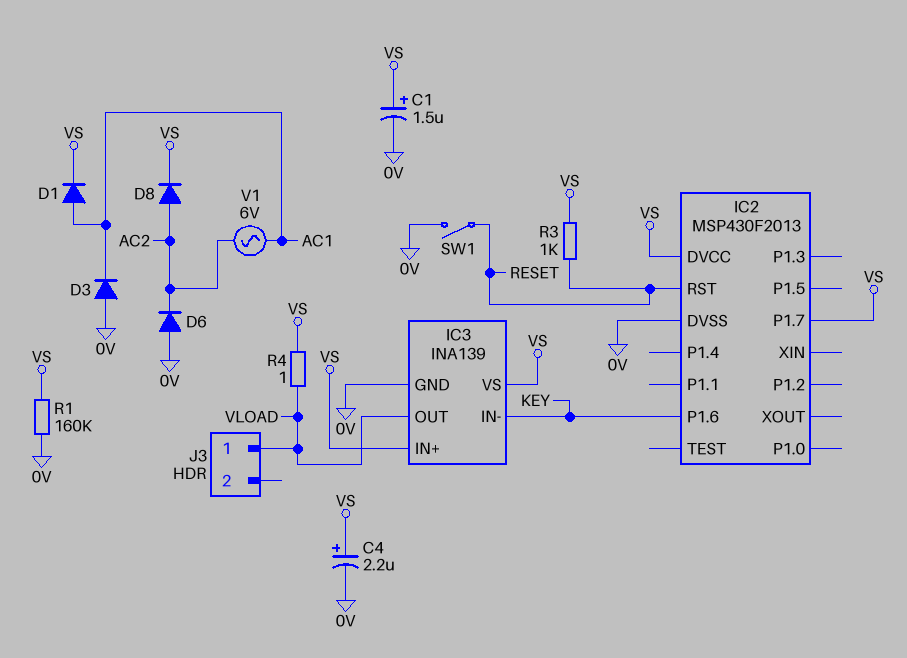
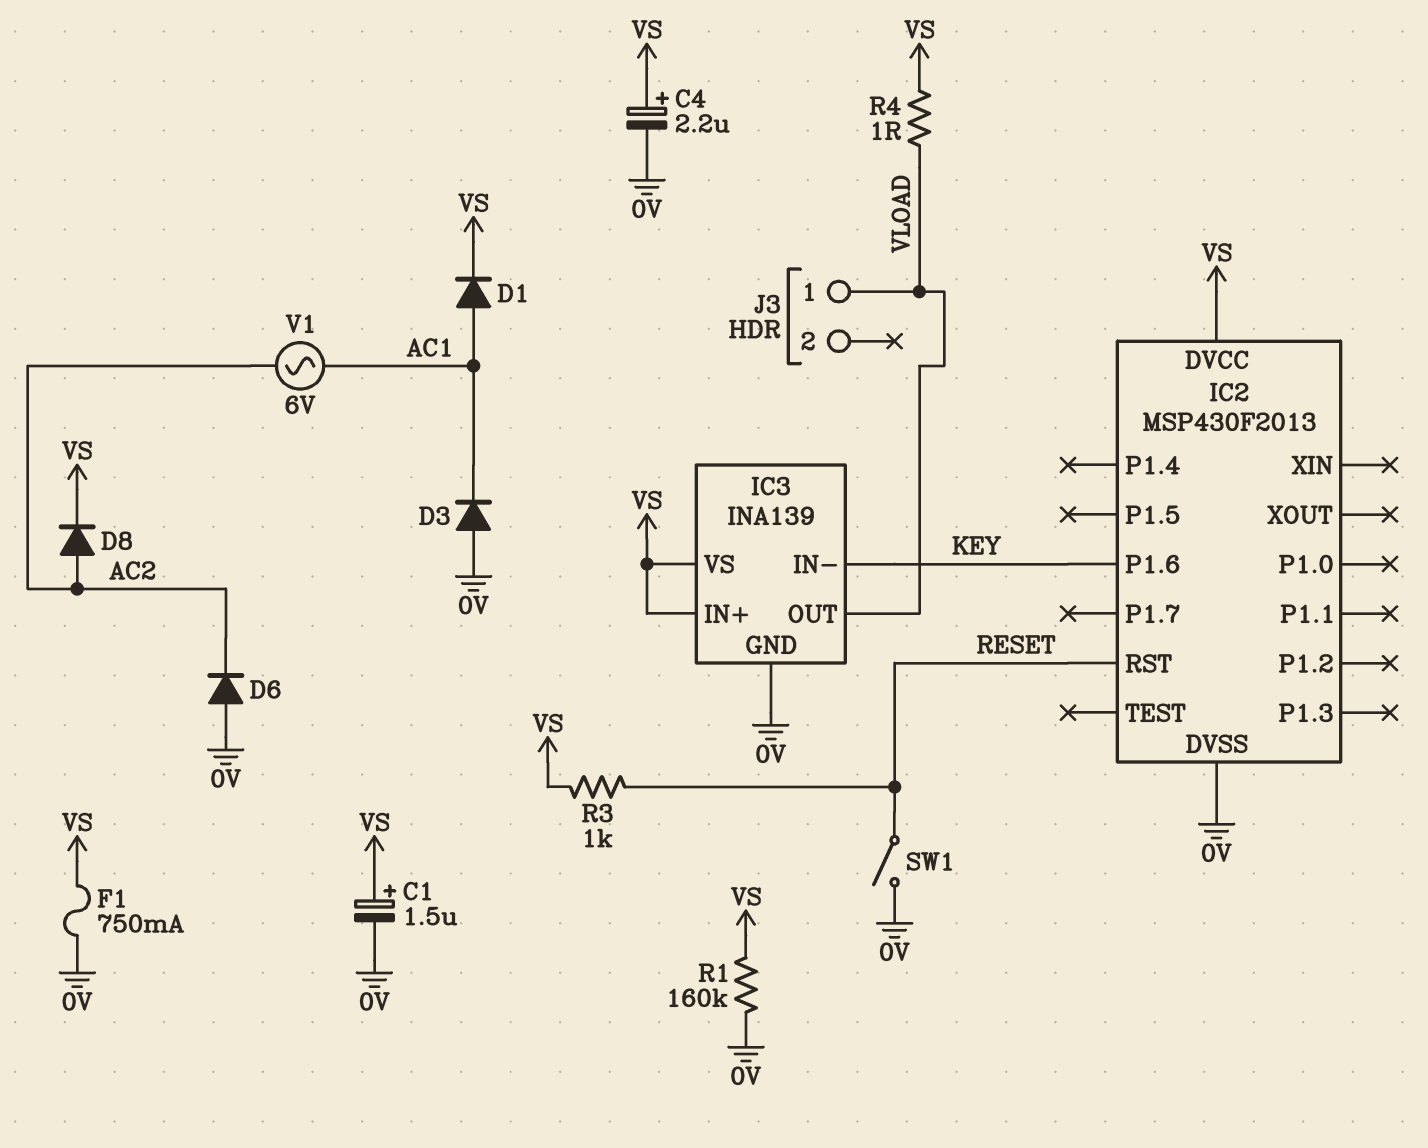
F1: none -> 750mA (0V, VS)
IC2 pin P1.7: VS -> none

